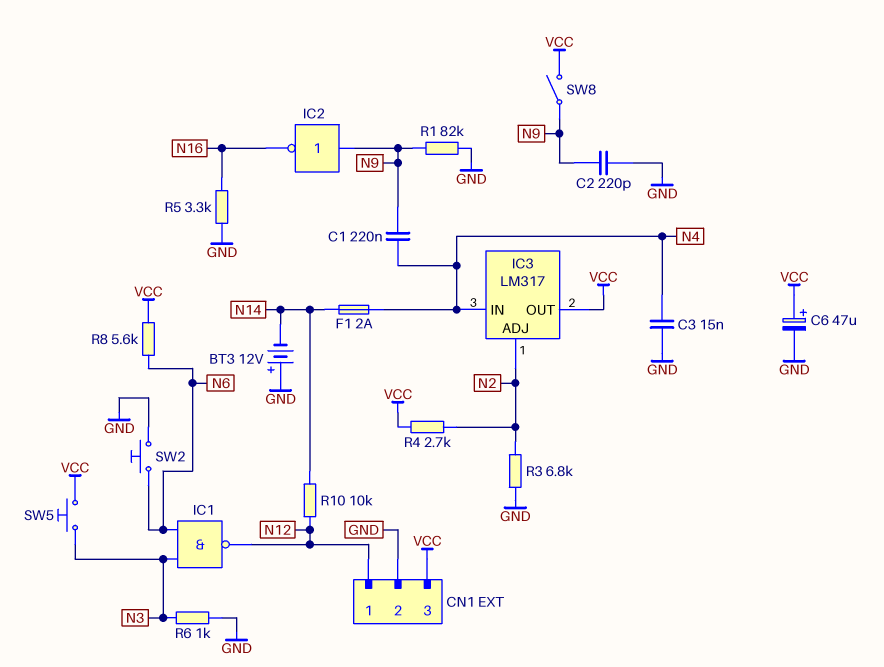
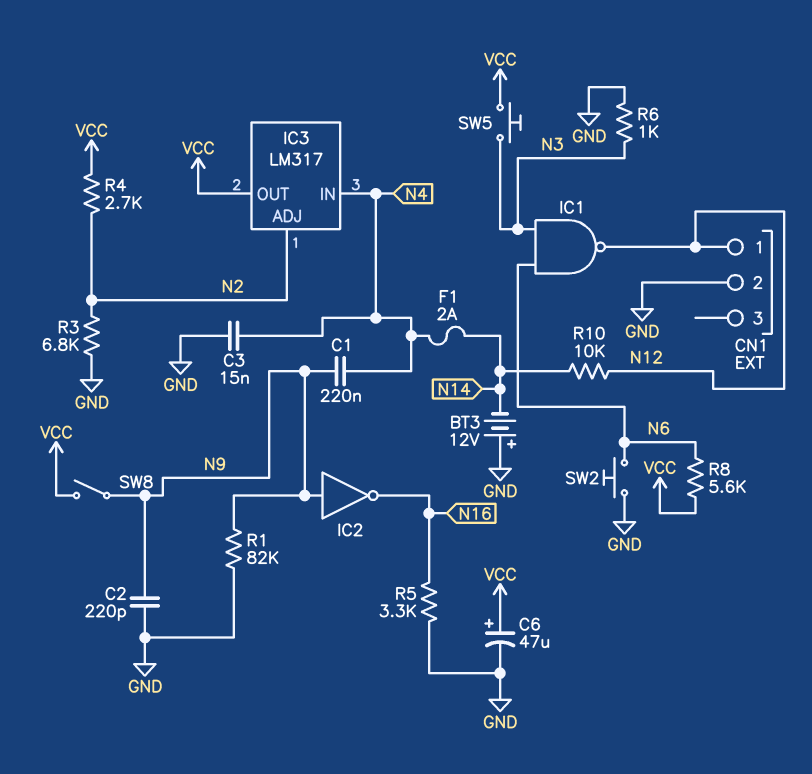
CN1 pin 3: VCC -> none

